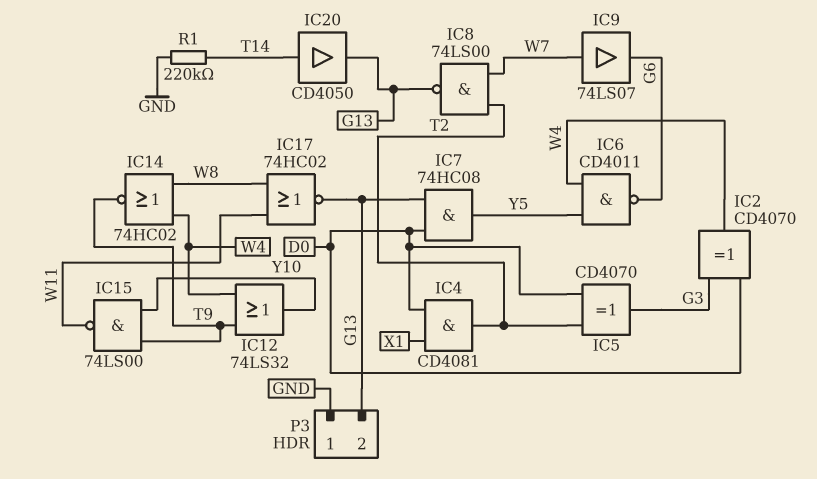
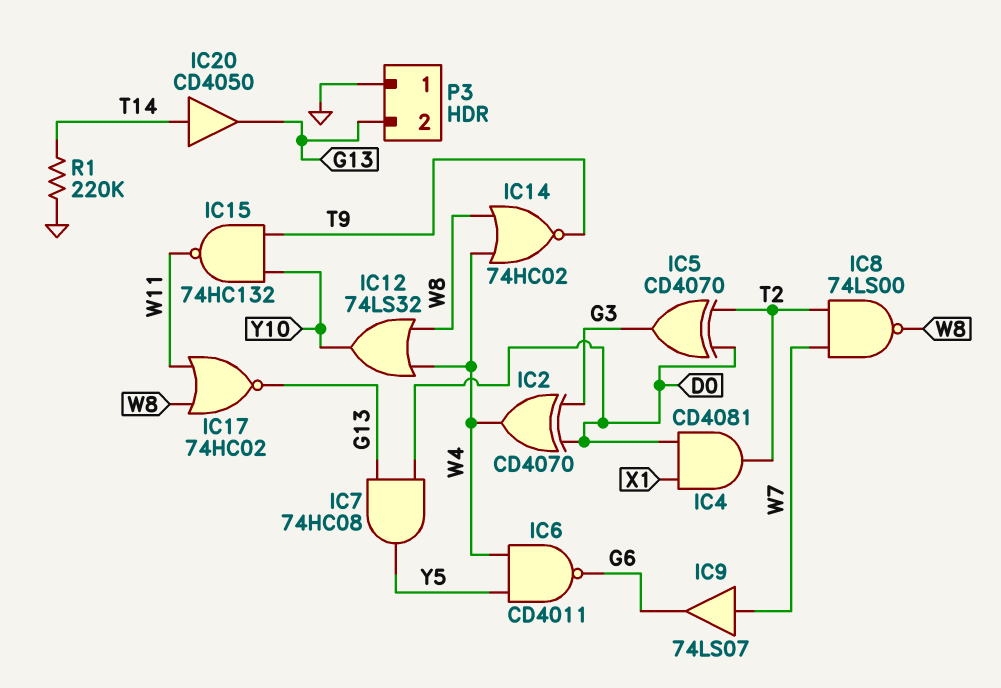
IC8: NAND 74LS00 (in T2, in W7, out G13) -> NAND 74LS00 (in T2, in W7, out W8)
IC12: OR 74LS32 (in T9, in W4, out Y10) -> OR 74LS32 (in W4, in W8, out Y10)
IC15: NAND 74LS00 (in T9, in Y10, out W11) -> NAND 74HC132 (in T9, in Y10, out W11)

